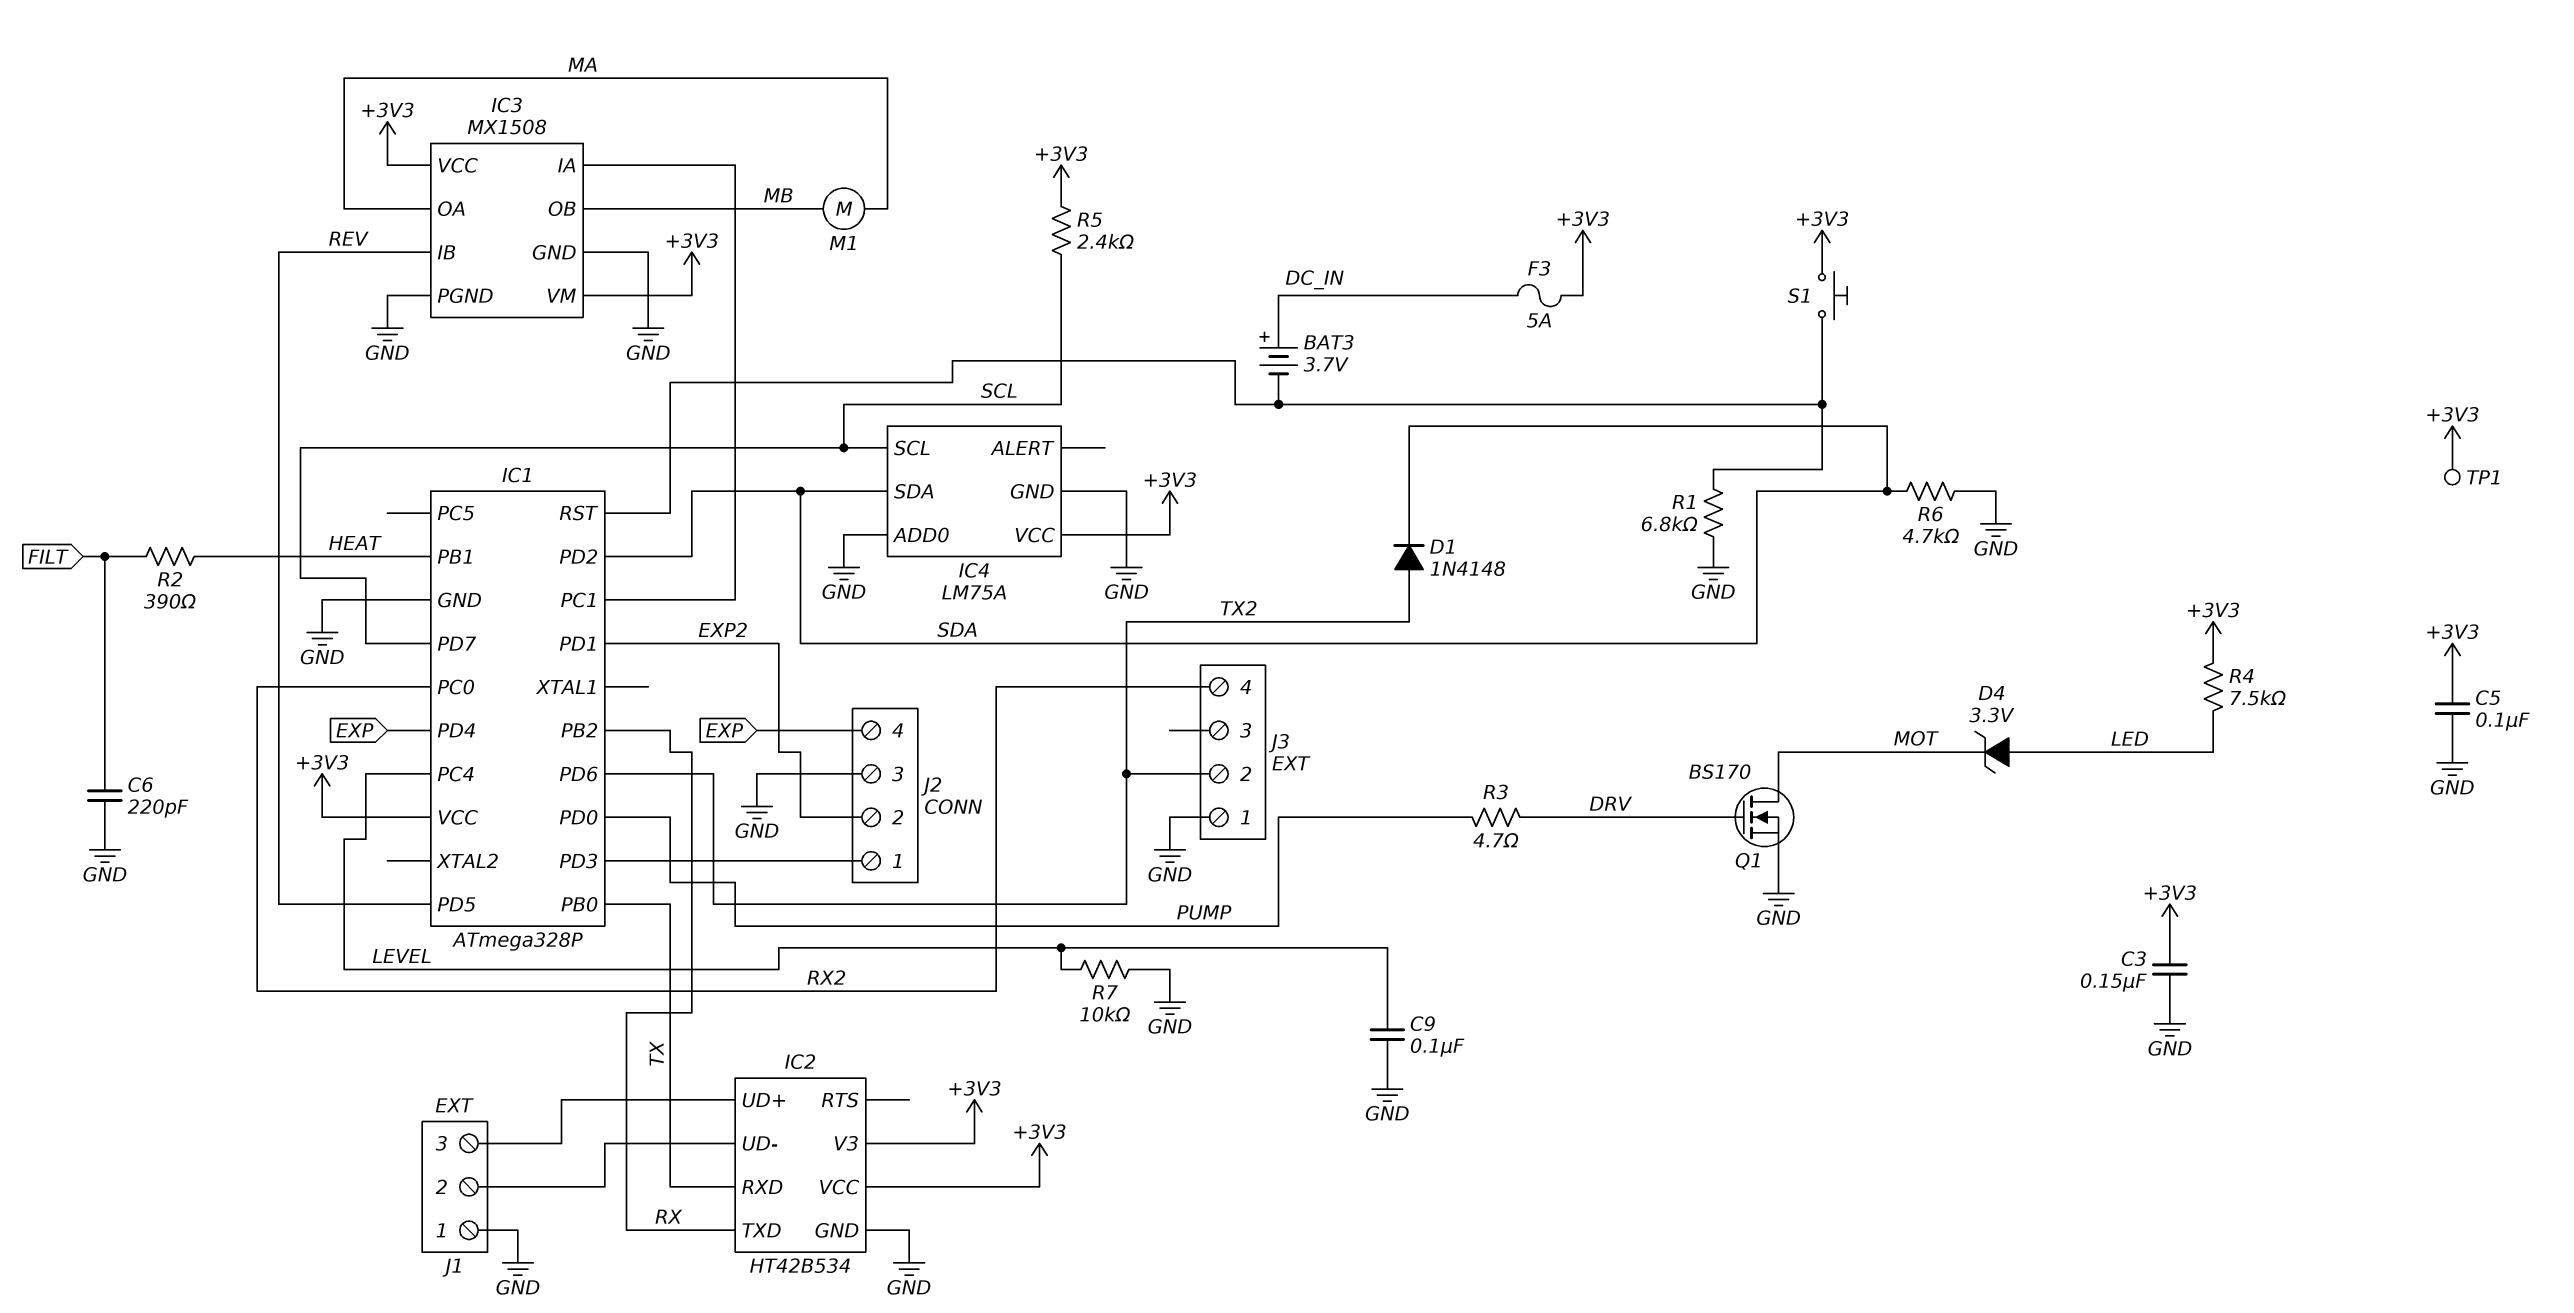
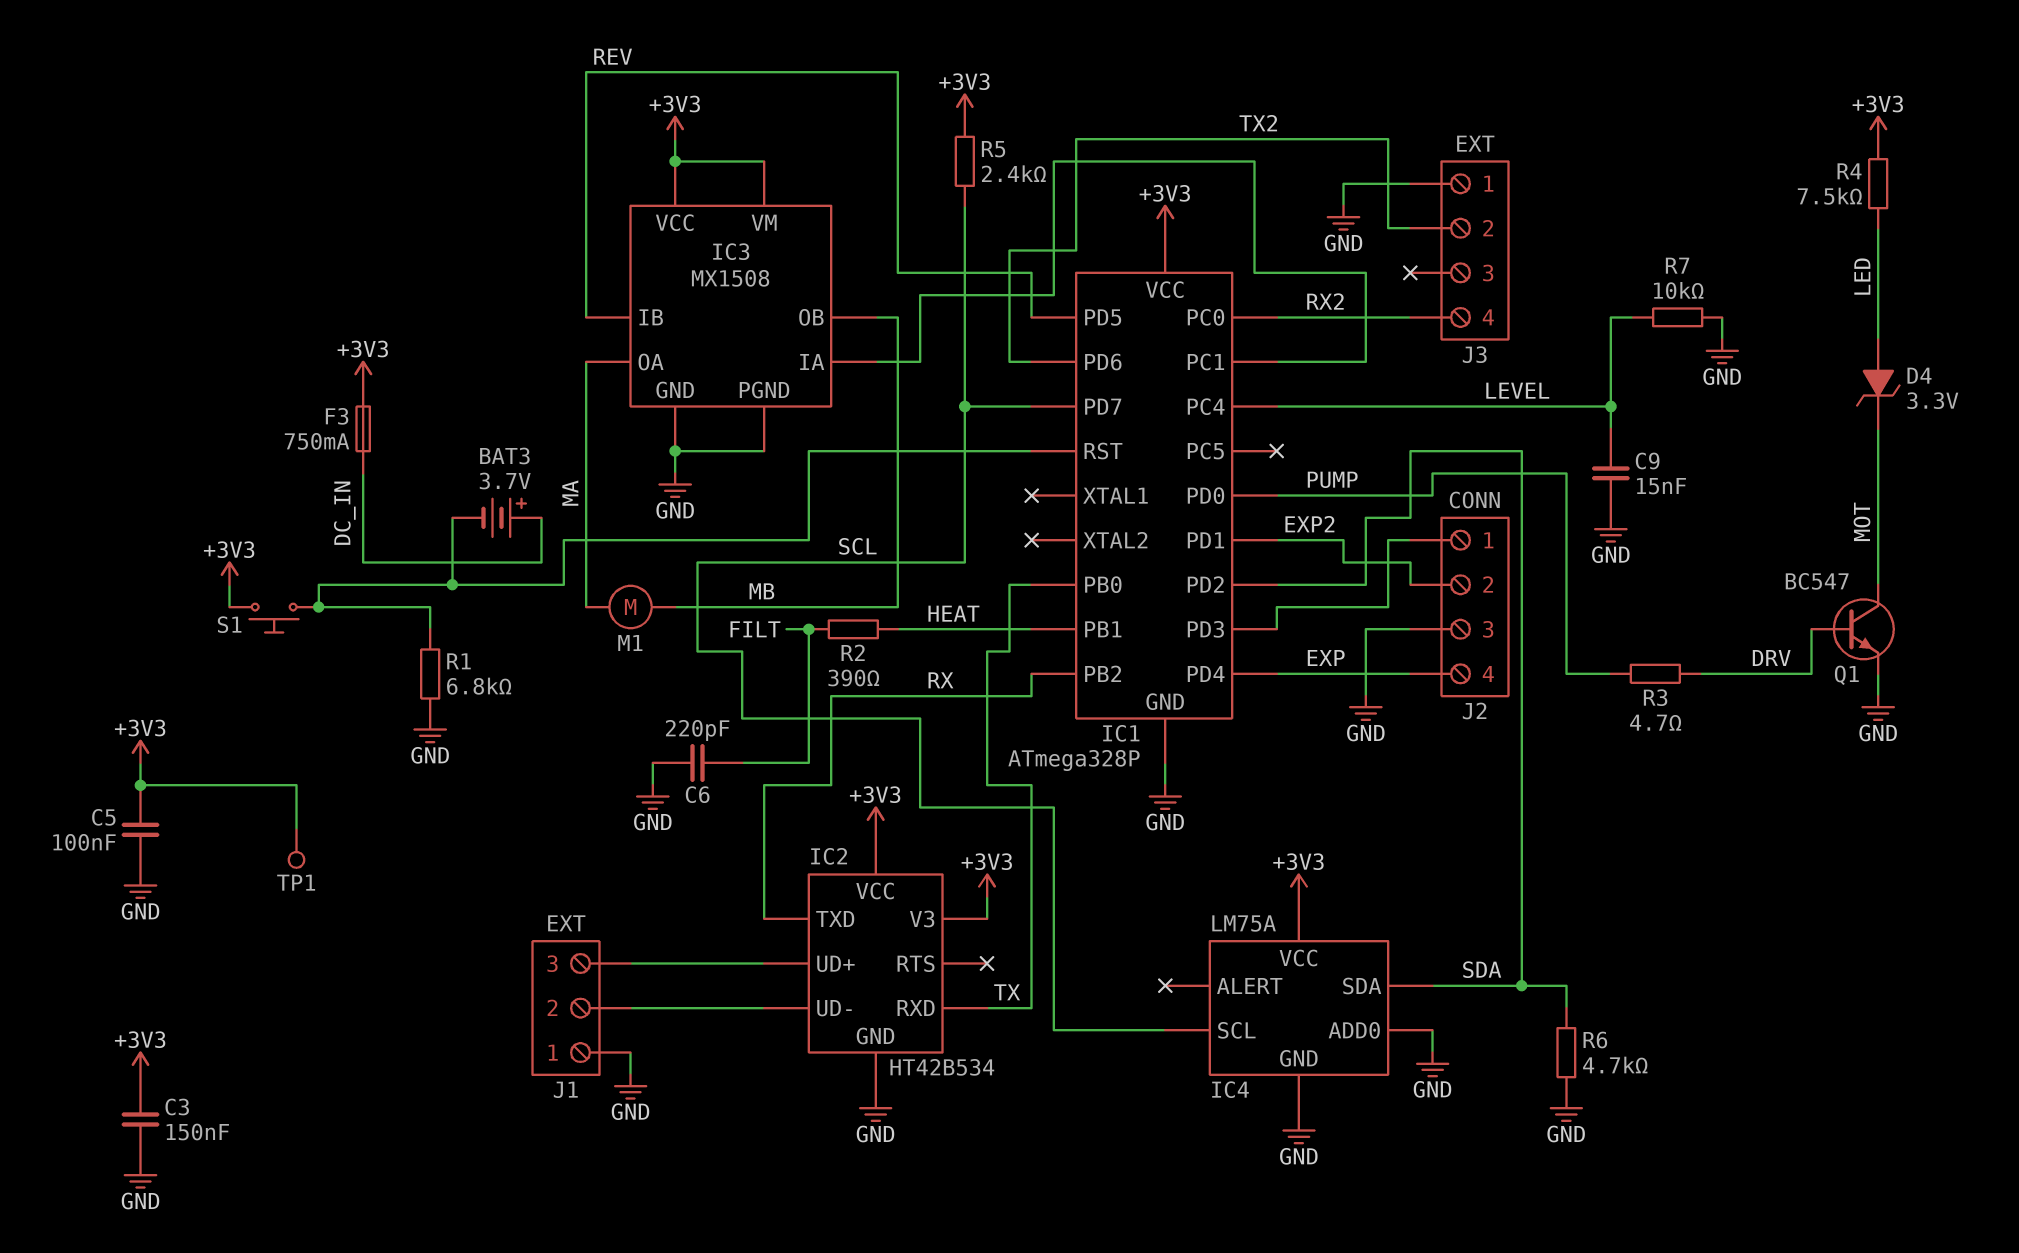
C9: 100nF (GND, LEVEL) -> 15nF (GND, LEVEL)
D1: diode 1N4148 (A TX2, K SDA) -> none
F3: 5A (+3V3, DC_IN) -> 750mA (+3V3, DC_IN)
Q1: NMOS BS170 (G DRV, D MOT, S GND) -> NPN BC547 (B DRV, C MOT, E GND)

